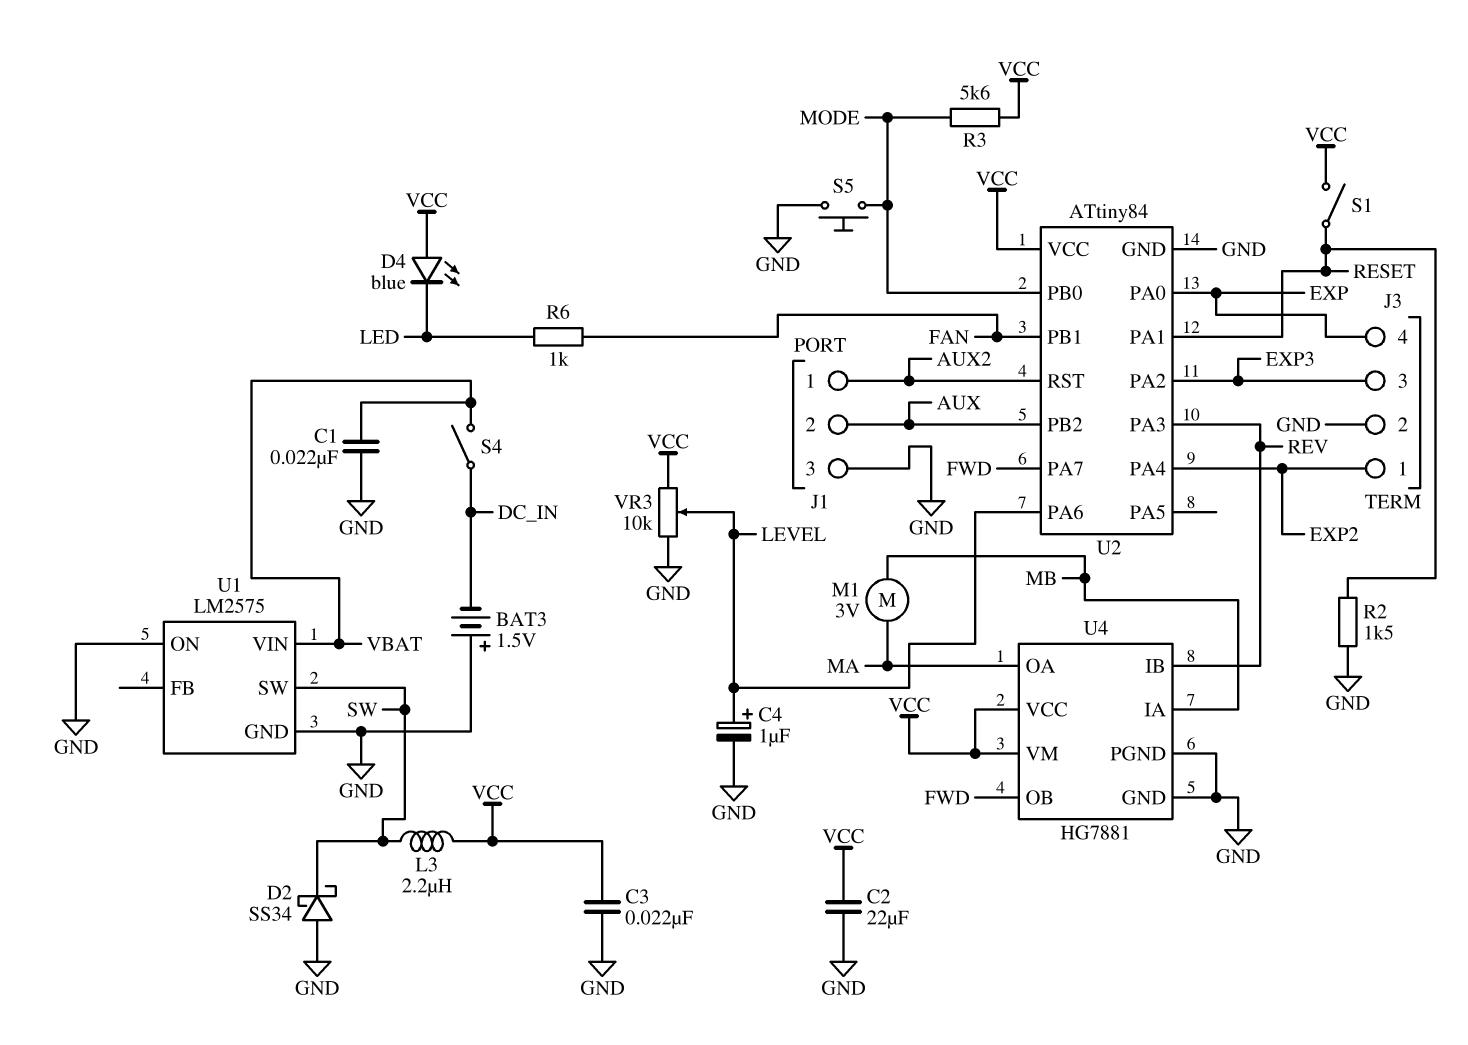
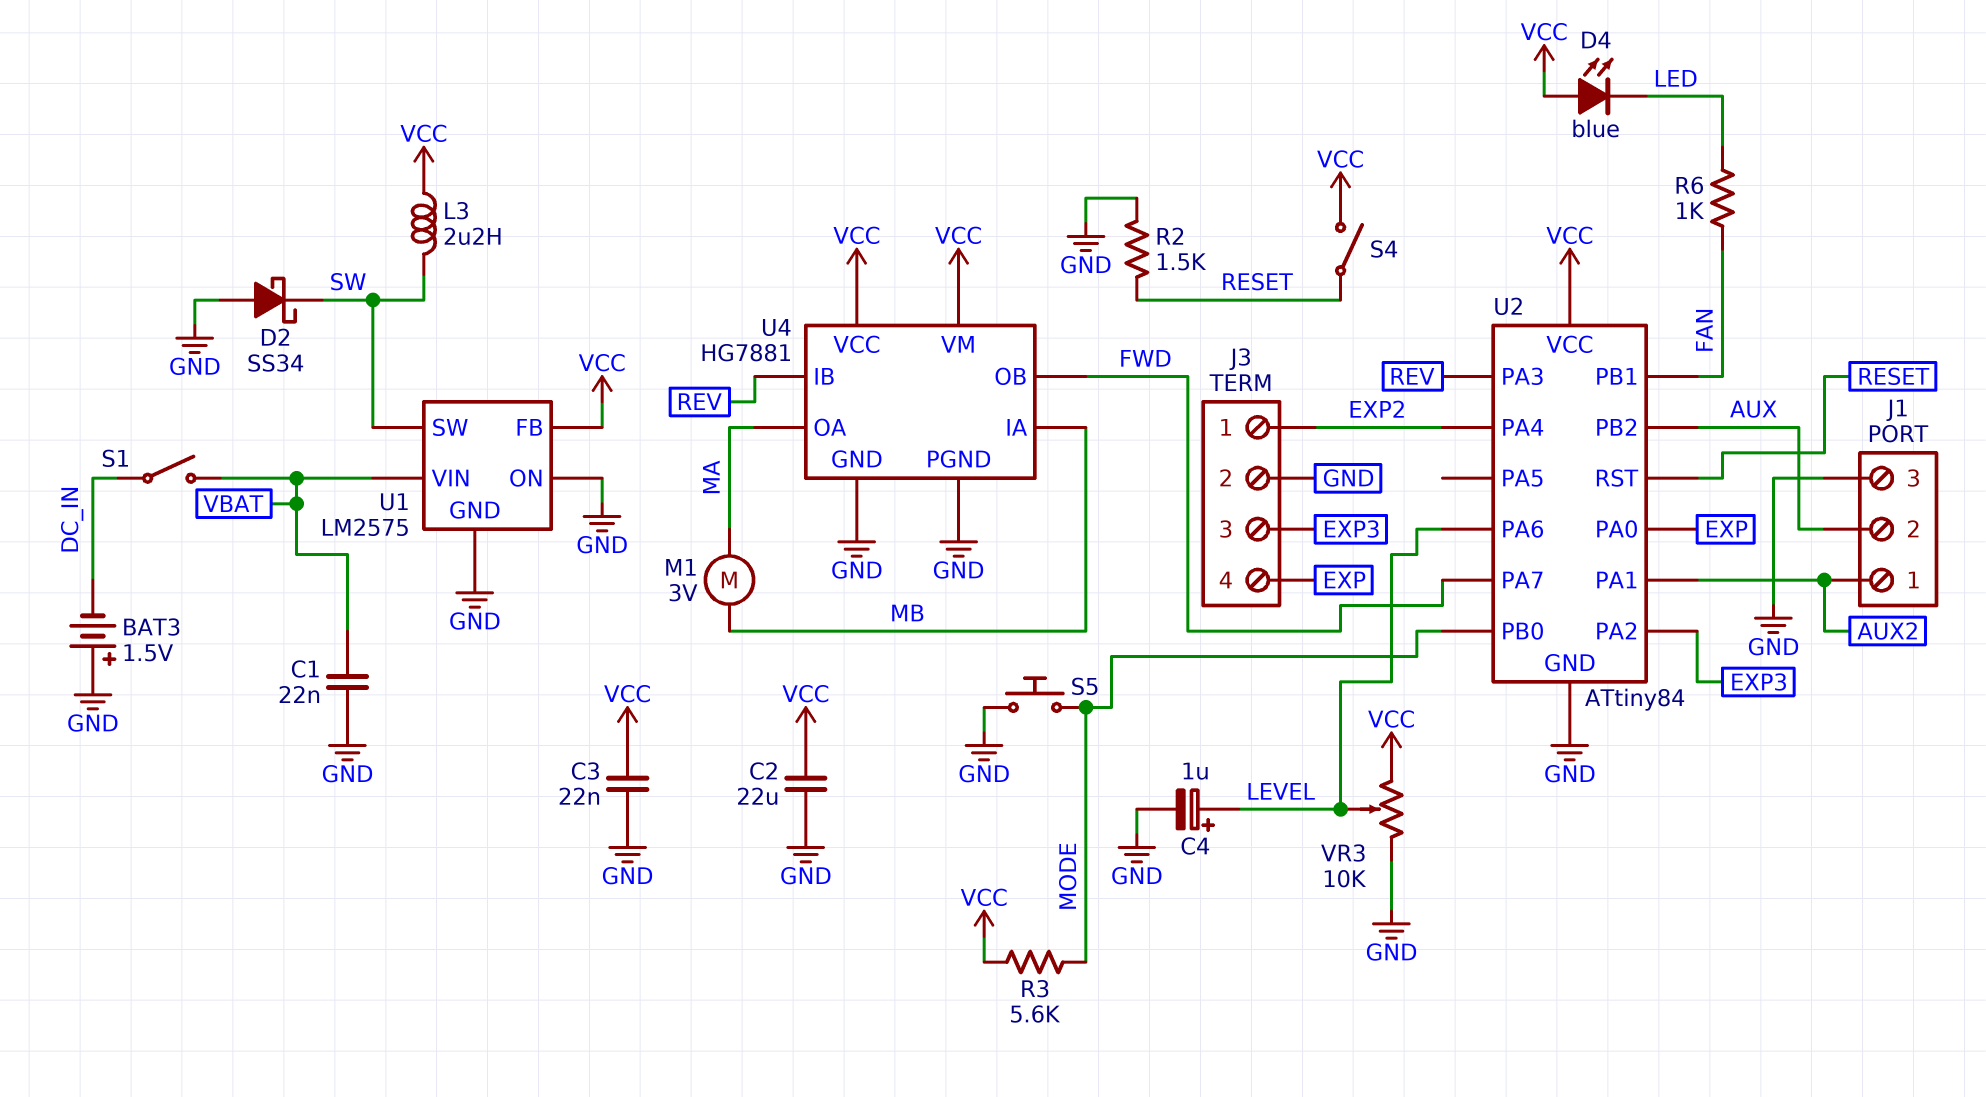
S1: switch (RESET, VCC) -> switch (DC_IN, VBAT)
S4: switch (DC_IN, VBAT) -> switch (RESET, VCC)
U1 pin FB: none -> VCC
U2 pin PA1: RESET -> AUX2
U2 pin RST: AUX2 -> RESET

